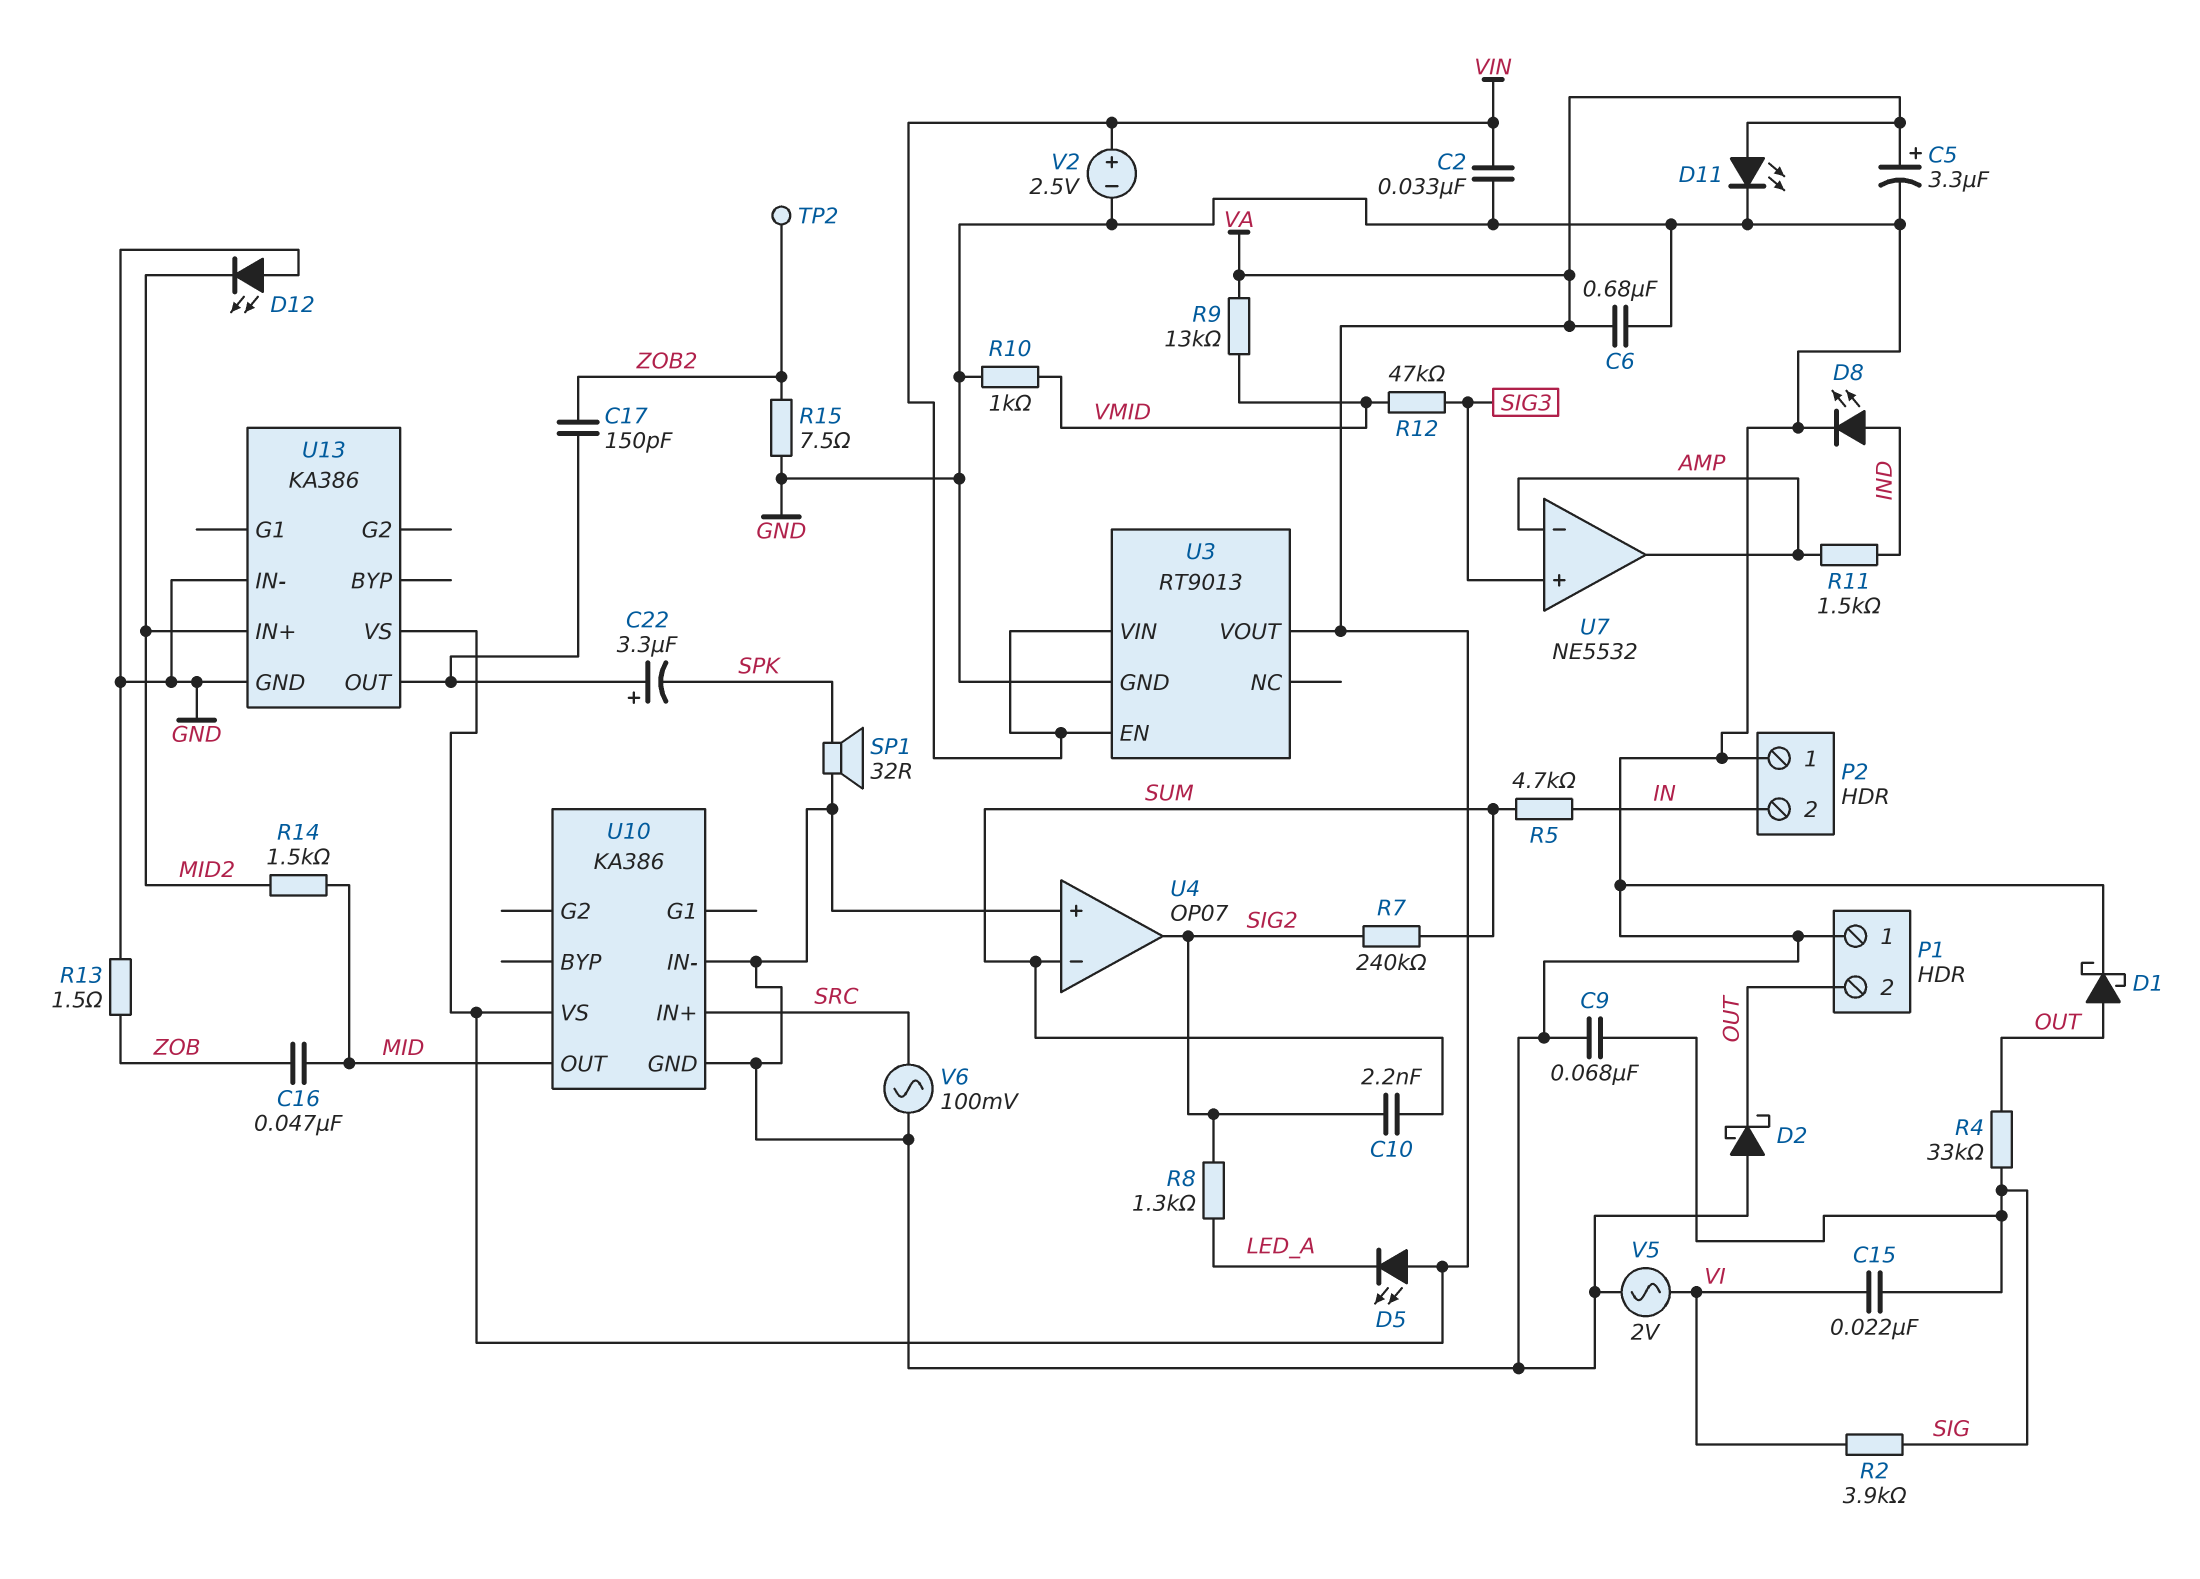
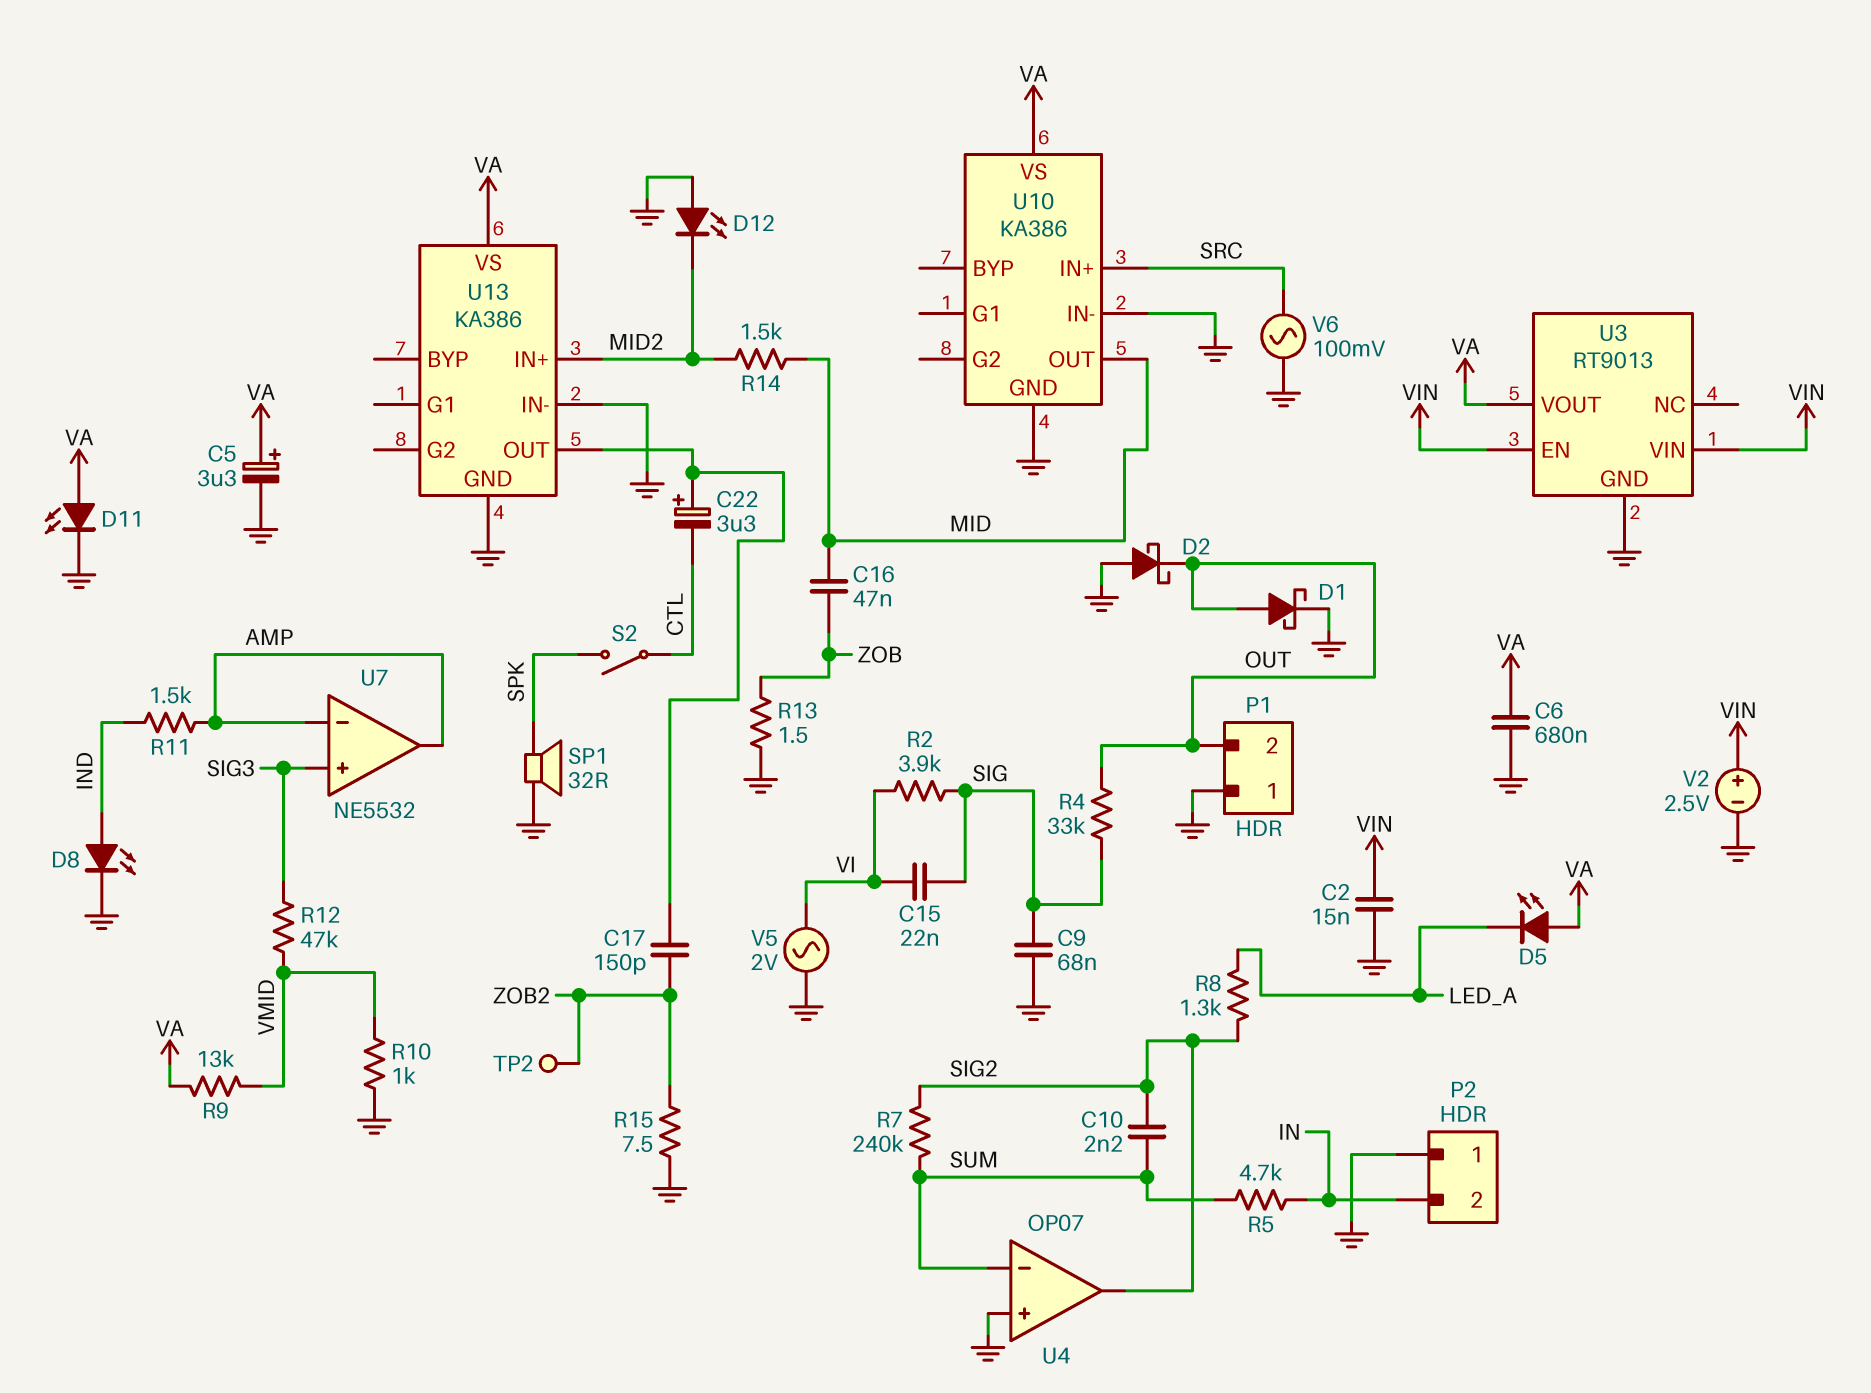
C2: 33nF (GND, VIN) -> 15nF (GND, VIN)
C22: 3.3uF (plus U13/OUT, minus SPK) -> 3.3uF (plus U13/OUT, minus CTL)
S2: none -> switch (CTL, SPK)

